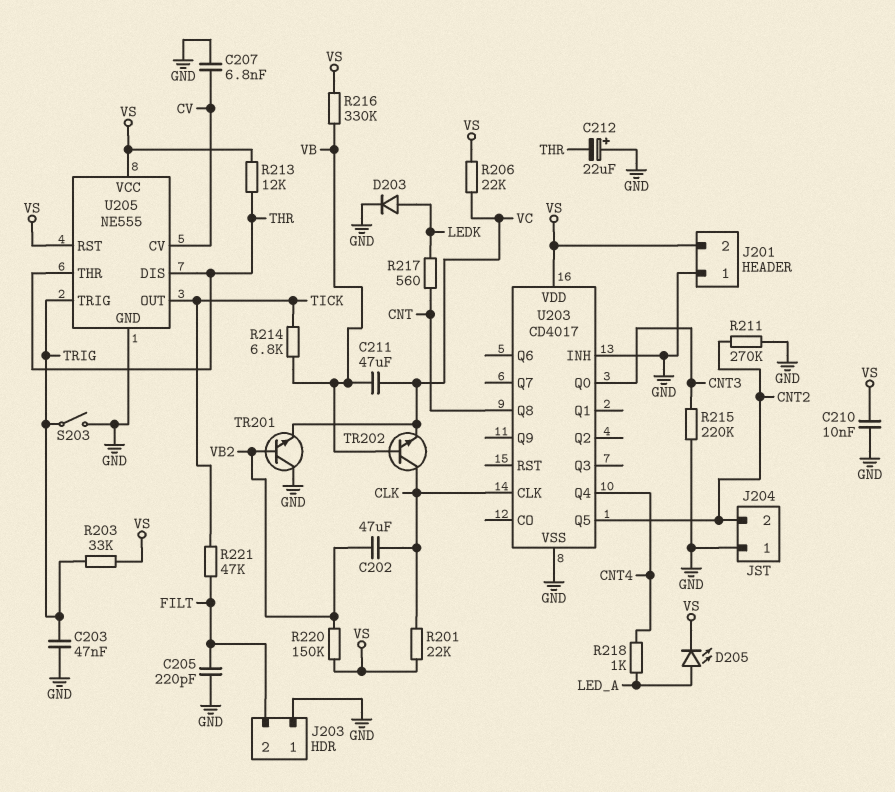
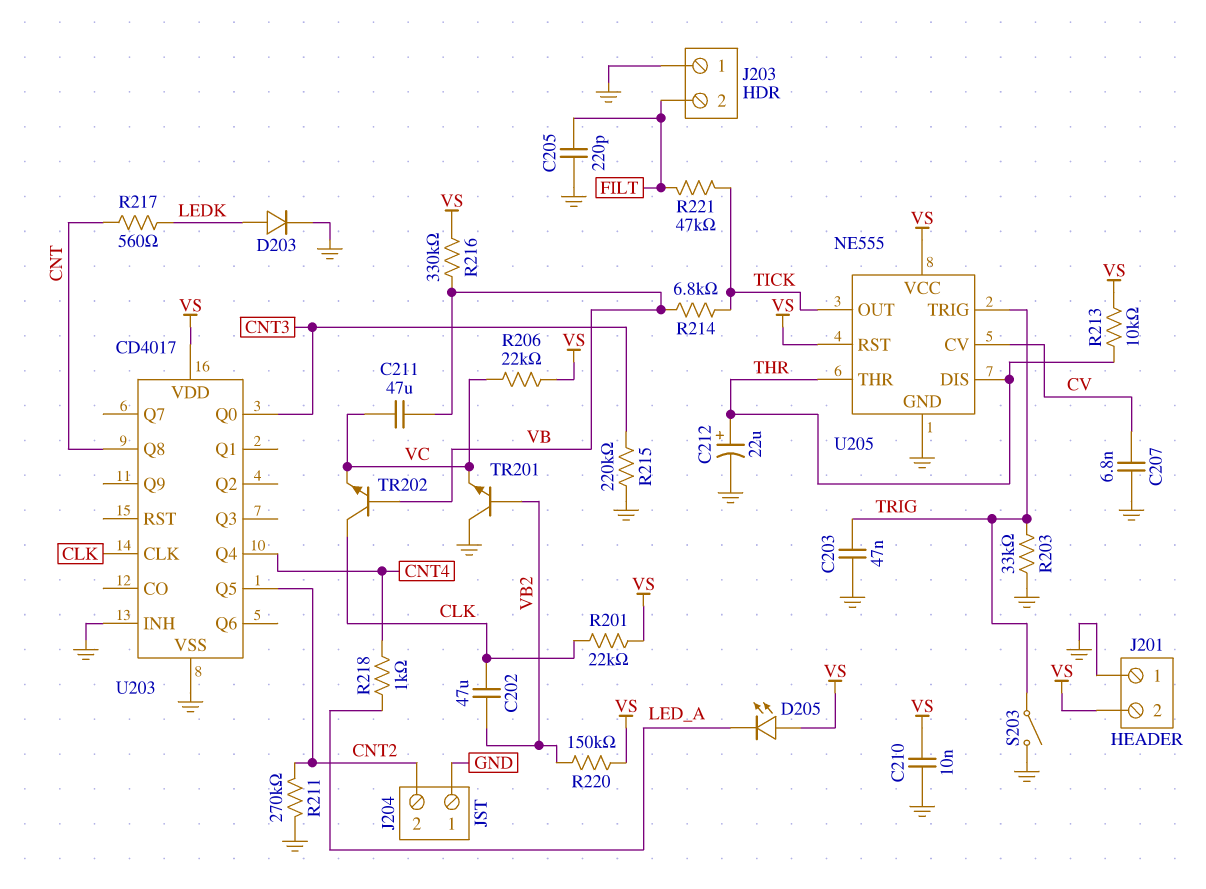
C212: 22uF (plus GND, minus THR) -> 22uF (plus THR, minus GND)
D205: LED (A LED_A, K VS) -> LED (A VS, K LED_A)
R203: 33k (TRIG, VS) -> 33k (GND, TRIG)
R213: 12k (THR, VS) -> 10k (THR, VS)

